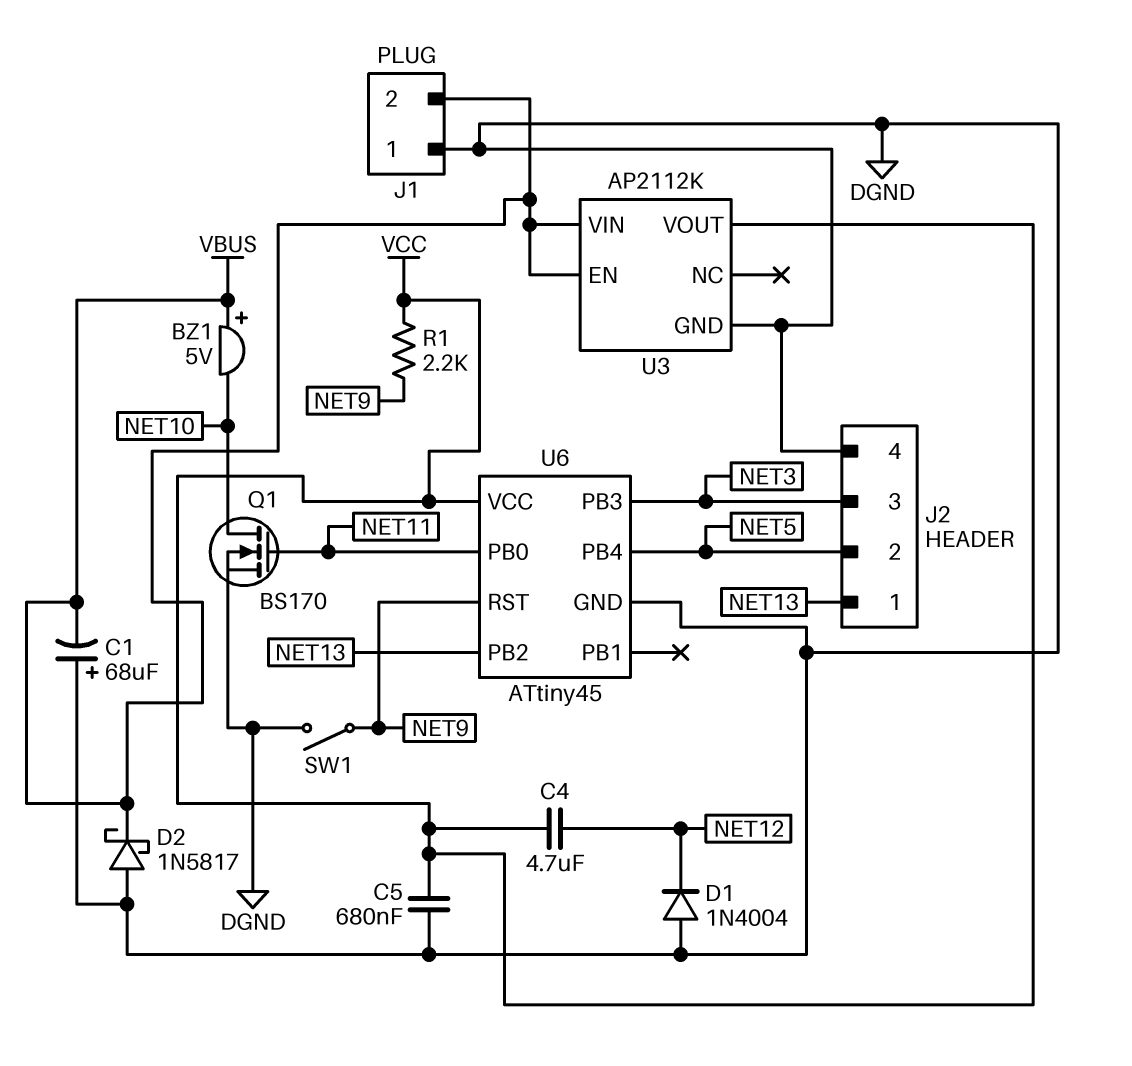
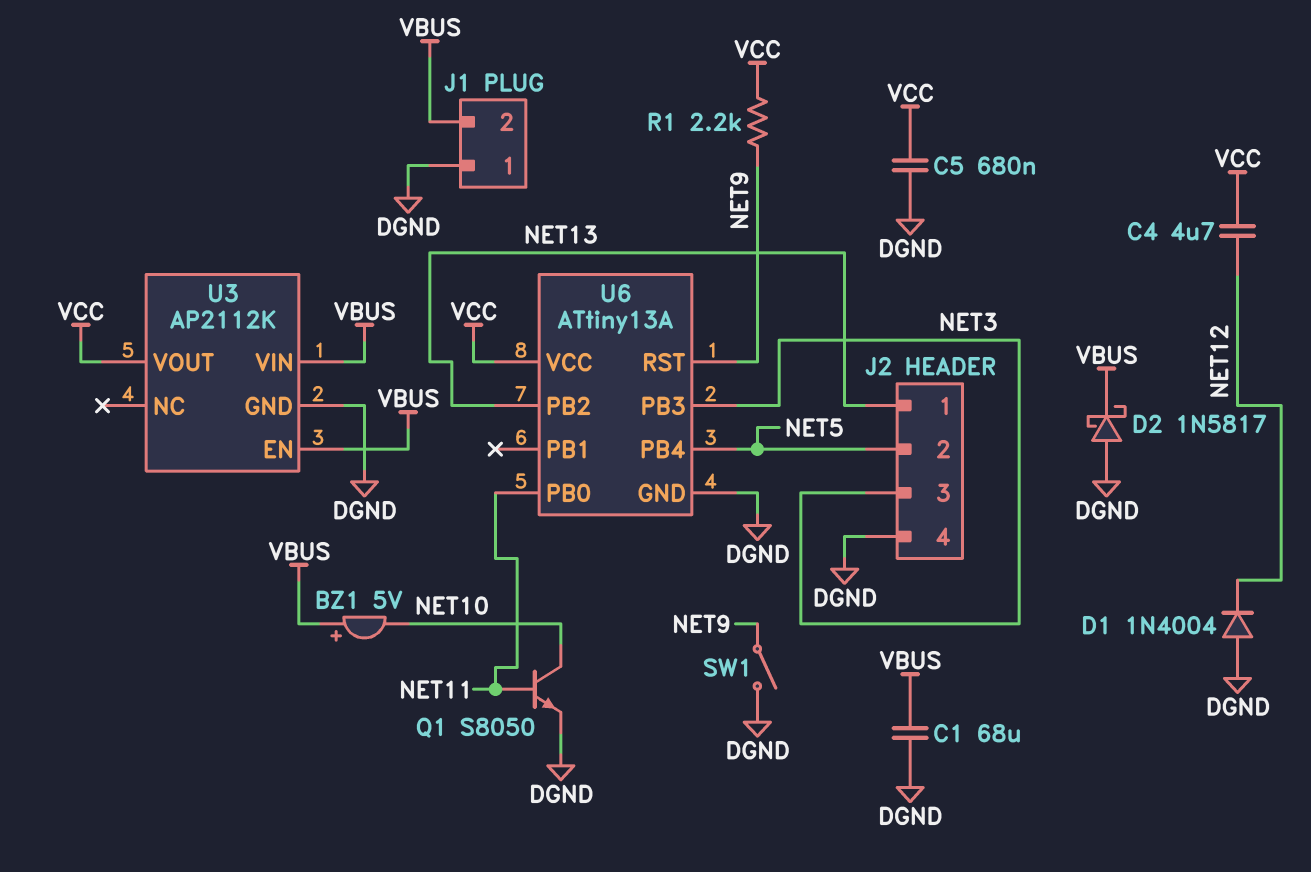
C1: 68uF (plus DGND, minus VBUS) -> 68uF (DGND, VBUS)
Q1: NMOS BS170 (G NET11, D NET10, S DGND) -> NPN S8050 (B NET11, C NET10, E DGND)
U6: ATtiny45 -> ATtiny13A

